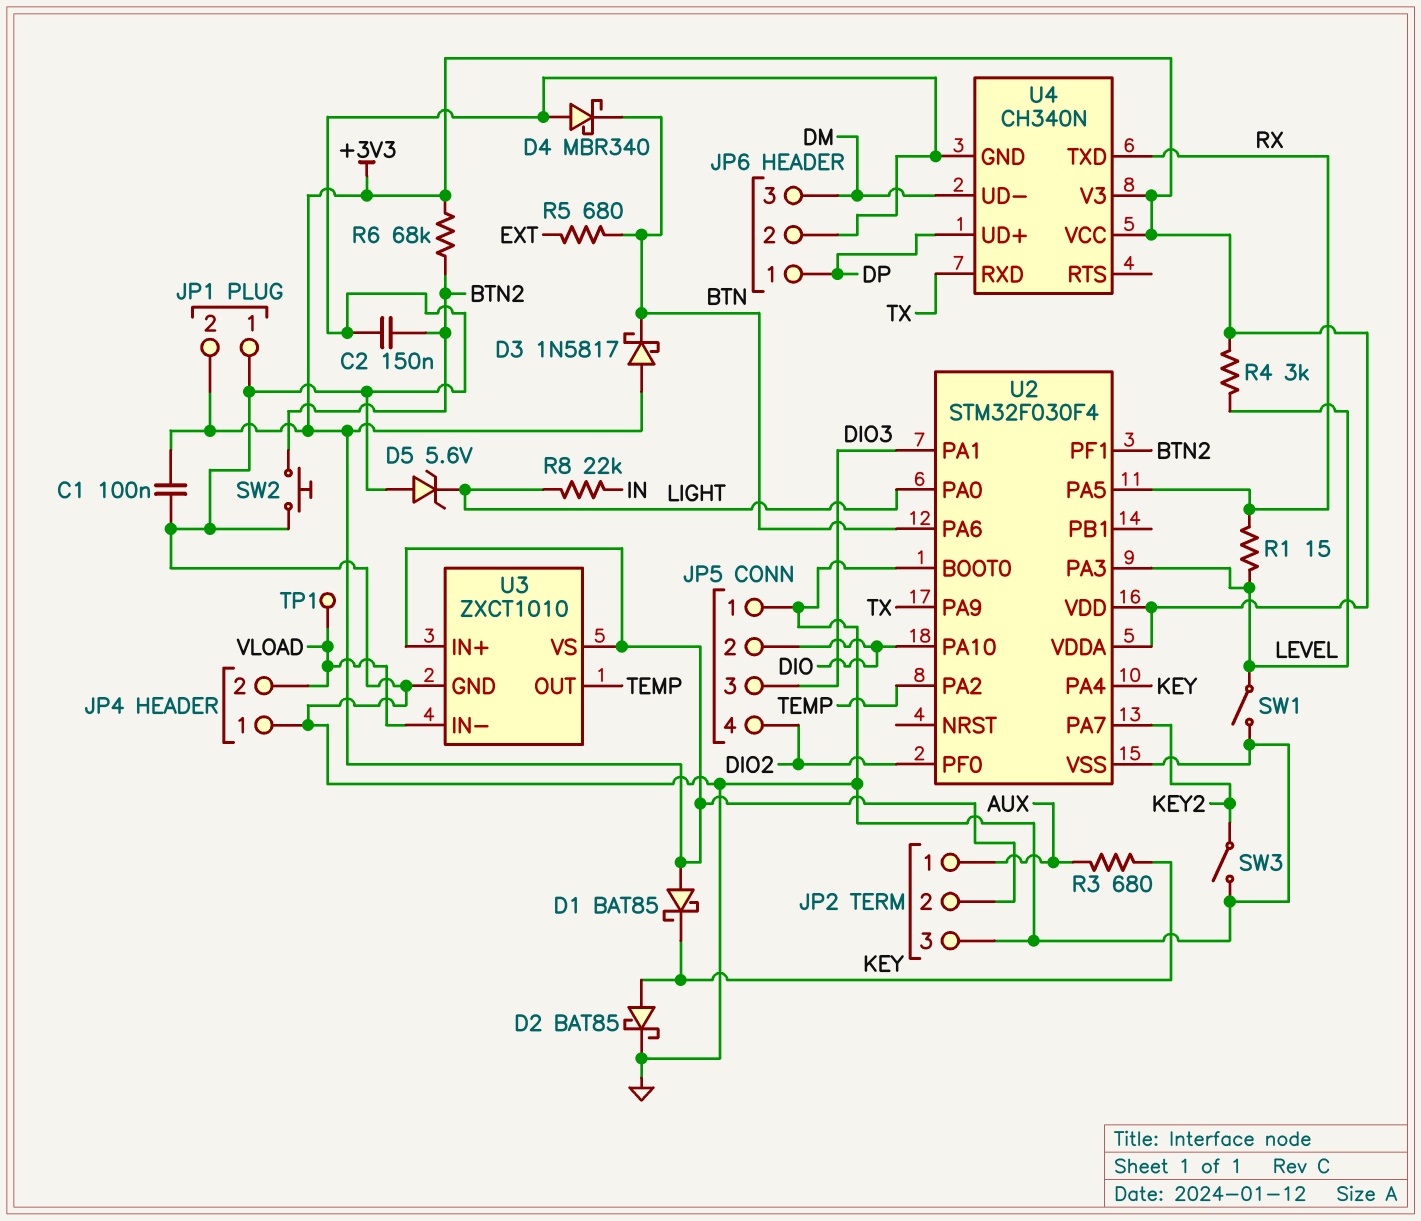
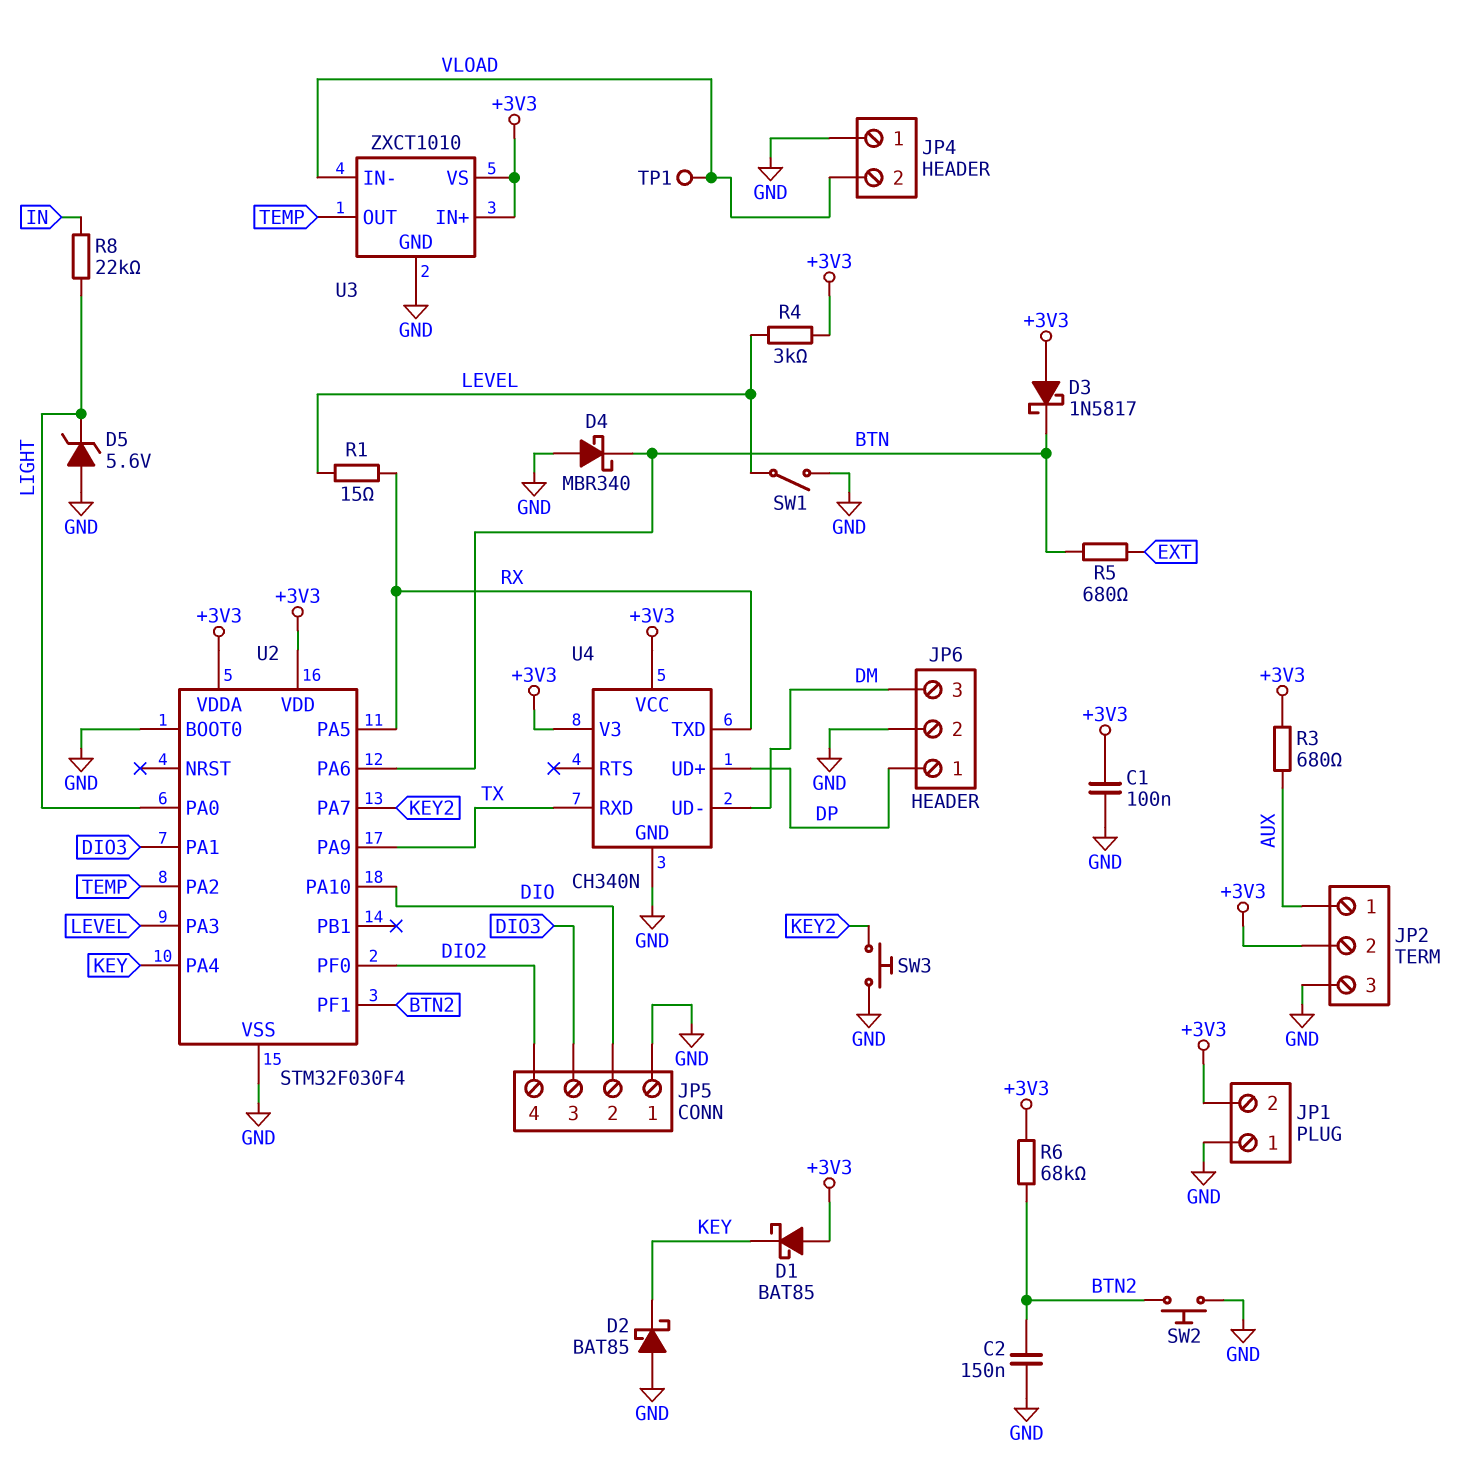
D2: schottky BAT85 (A KEY, K GND) -> schottky BAT85 (A GND, K KEY)
R3: 680 (AUX, KEY) -> 680 (+3V3, AUX)
SW3: switch (GND, KEY2) -> button (GND, KEY2)

